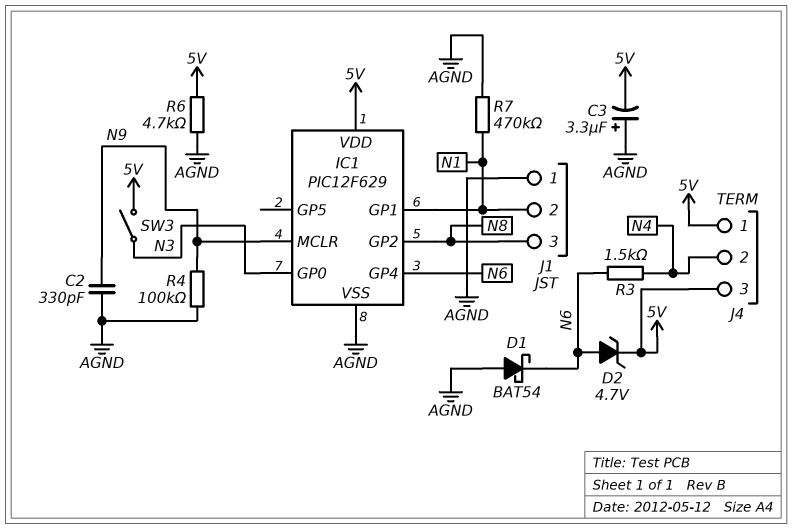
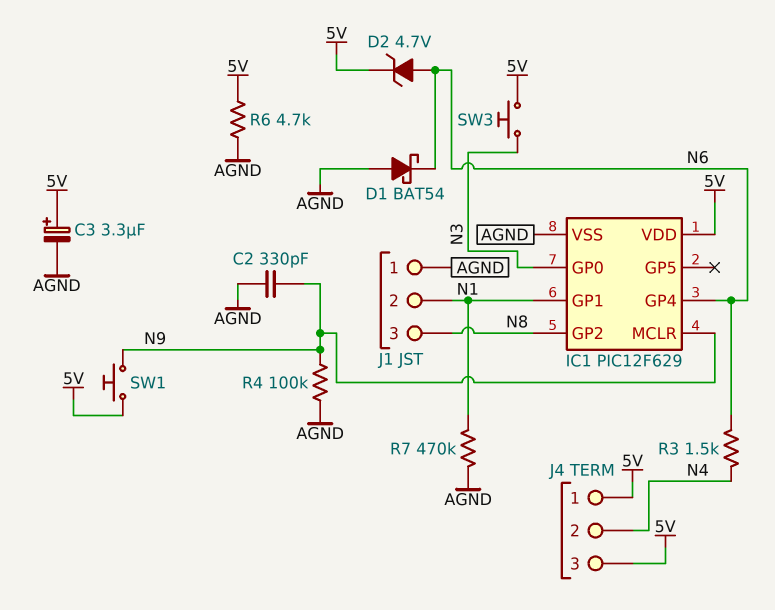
C3: 3.3uF (plus AGND, minus 5V) -> 3.3uF (plus 5V, minus AGND)
SW1: none -> button (5V, N9)
SW3: switch (5V, N3) -> button (5V, N3)

